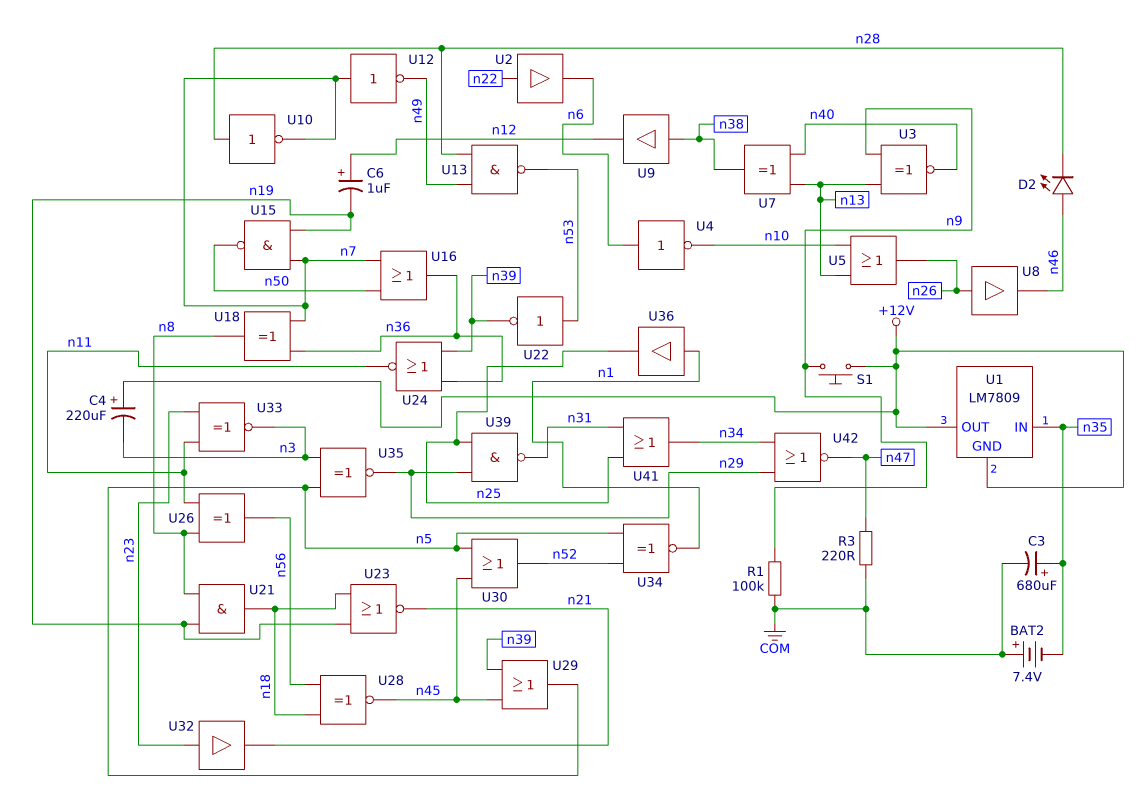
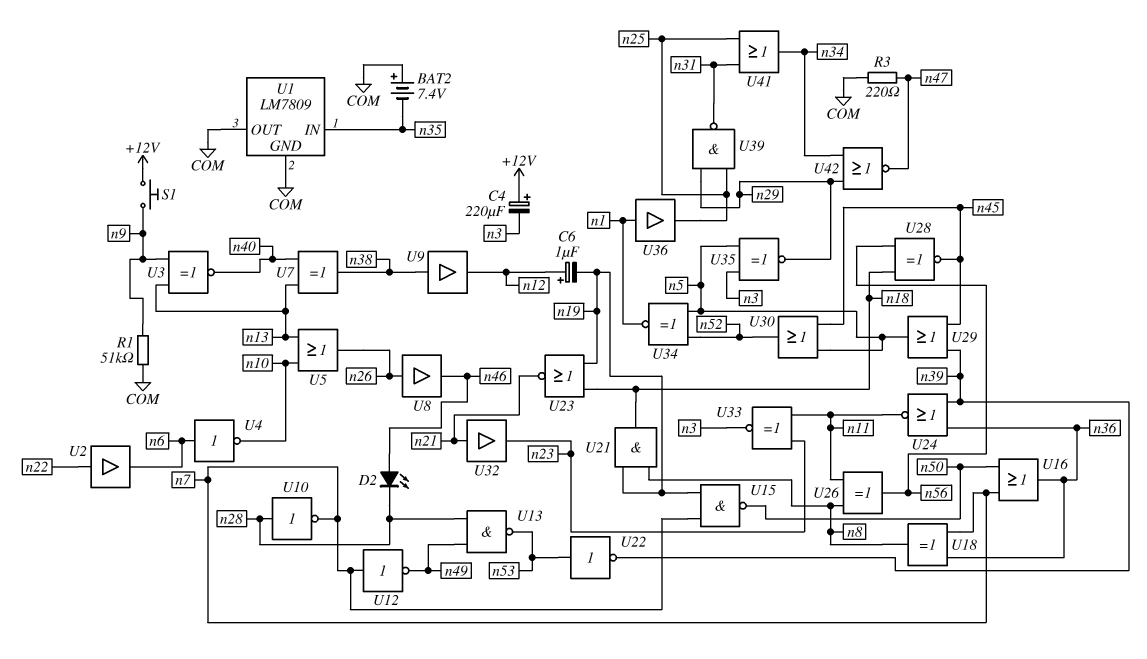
C3: 680uF (plus n35, minus COM) -> none
R1: 100k (COM, n9) -> 51k (COM, n9)
U1 pin GND: +12V -> COM
U1 pin OUT: +12V -> COM
U32: buffer (in n23, out n21) -> buffer (in n21, out n23)

